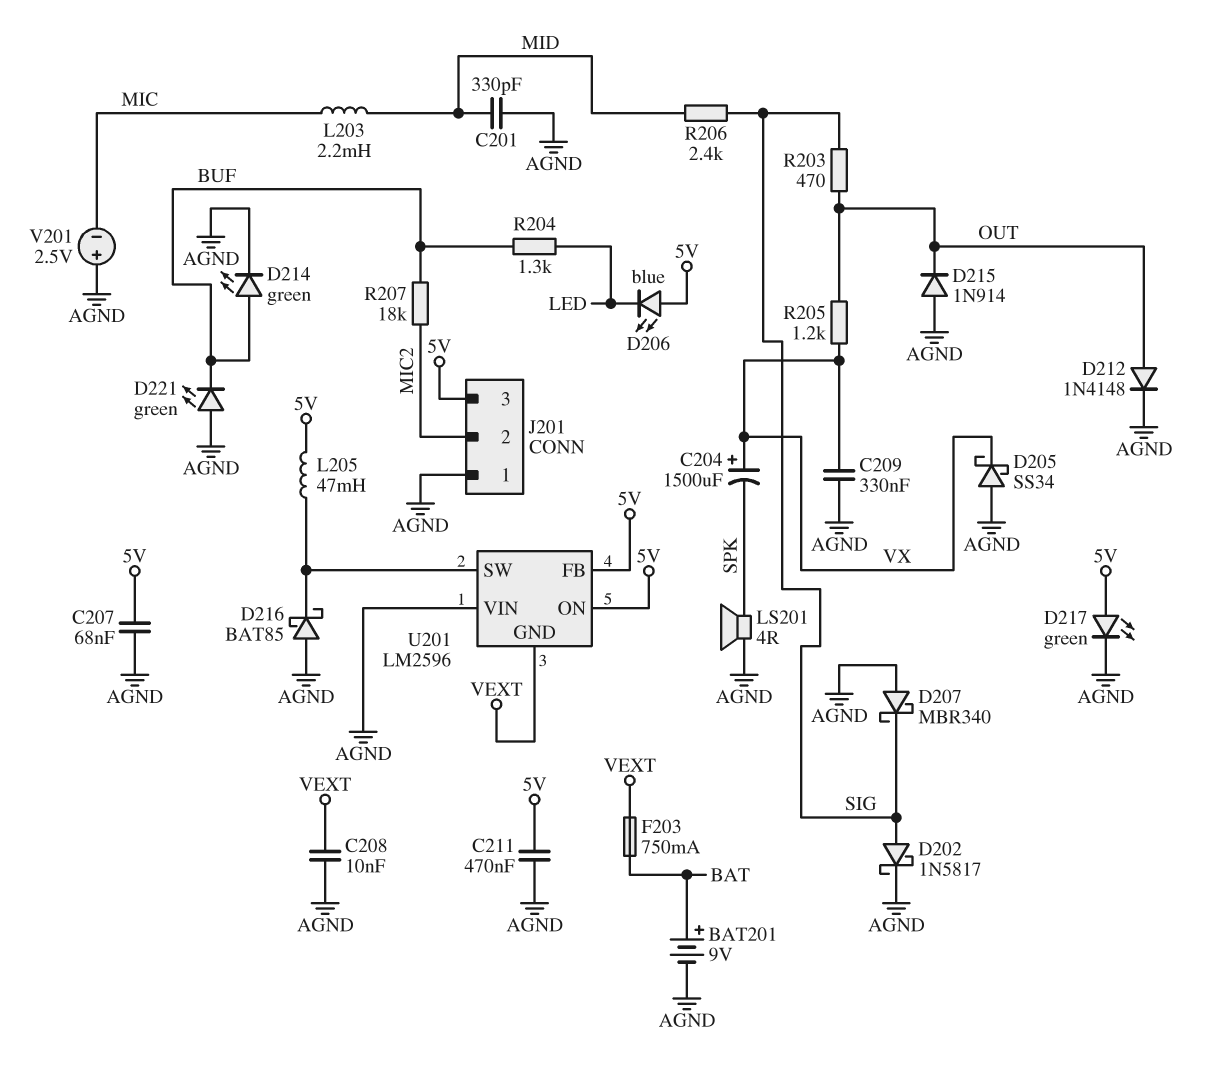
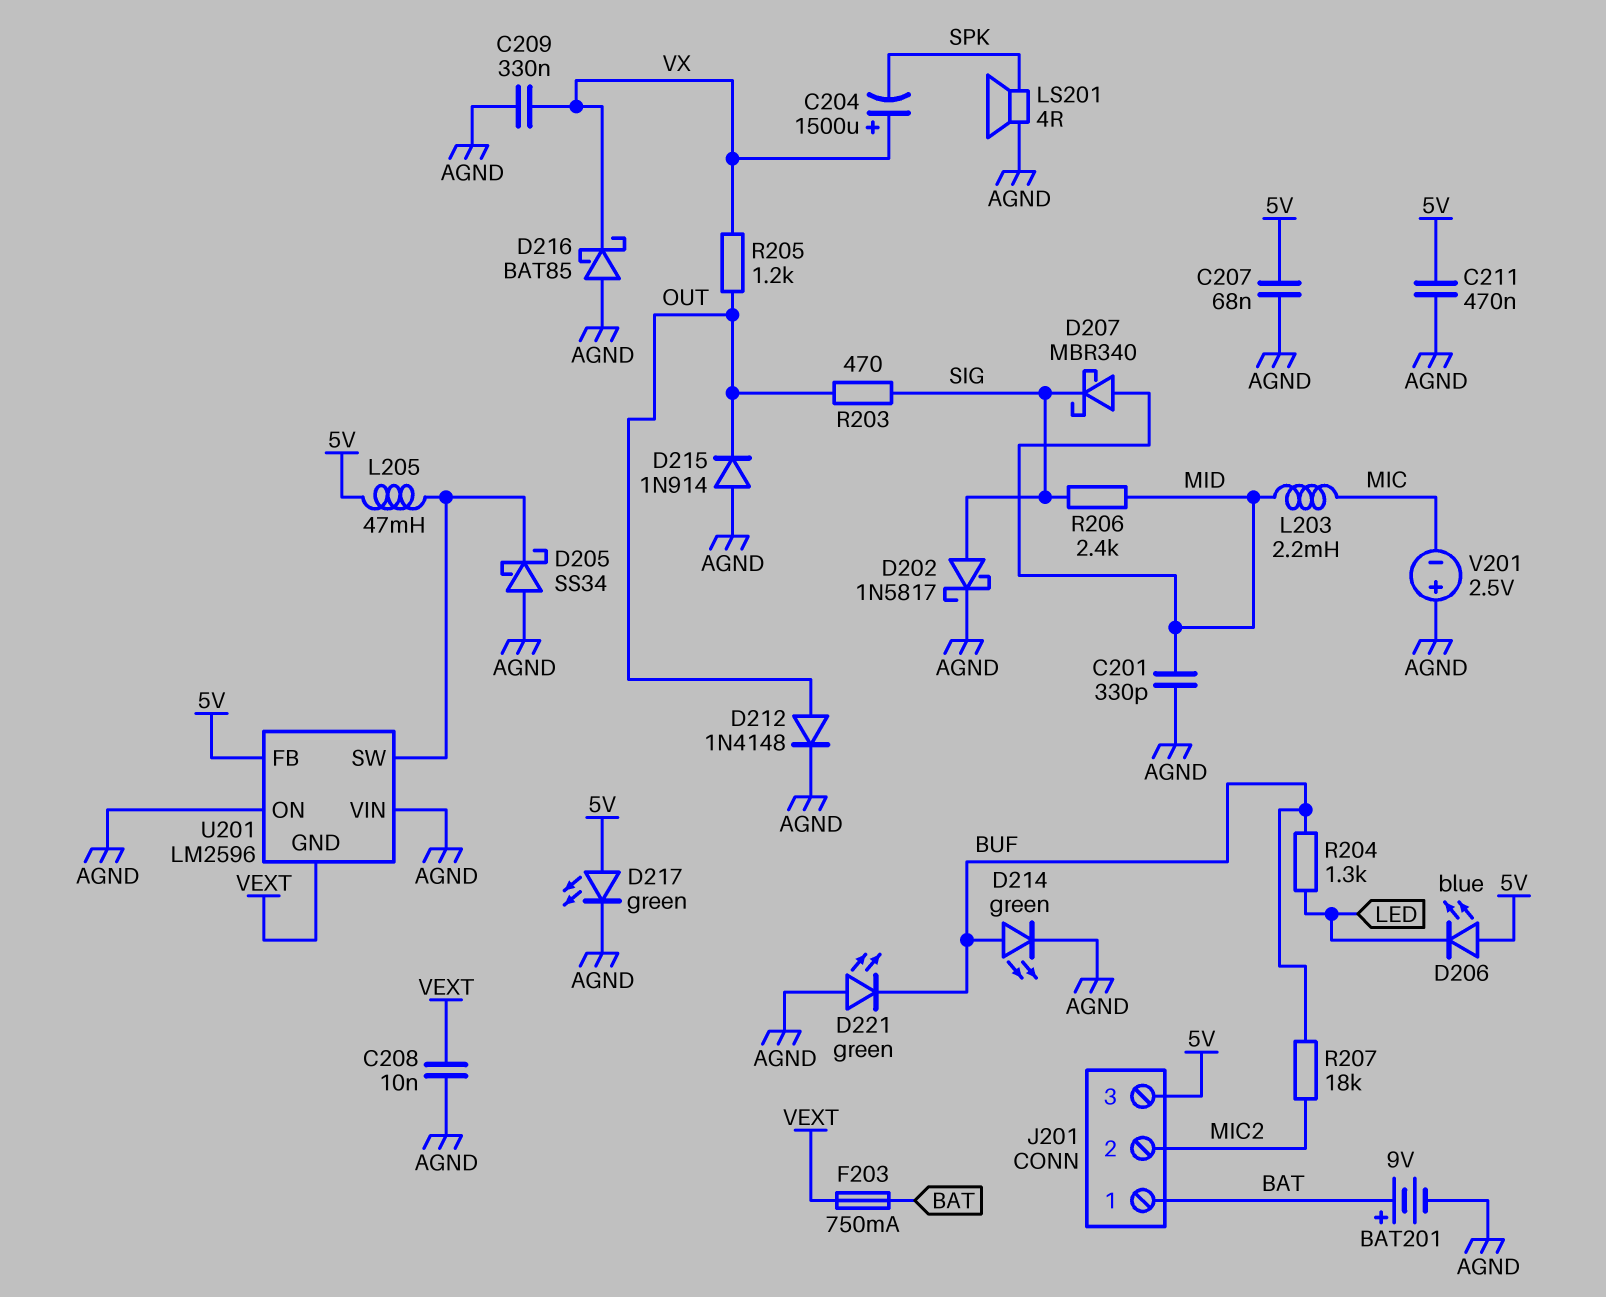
D205: schottky SS34 (A AGND, K VX) -> schottky SS34 (A AGND, K U201/SW)
D207: schottky MBR340 (A AGND, K SIG) -> schottky MBR340 (A MID, K SIG)
D216: schottky BAT85 (A AGND, K U201/SW) -> schottky BAT85 (A AGND, K VX)
J201 pin 1: AGND -> BAT
U201 pin ON: 5V -> AGND

